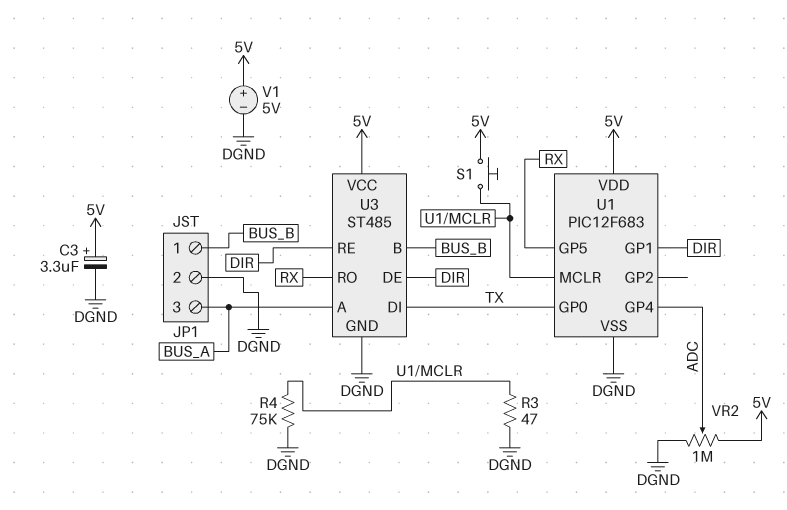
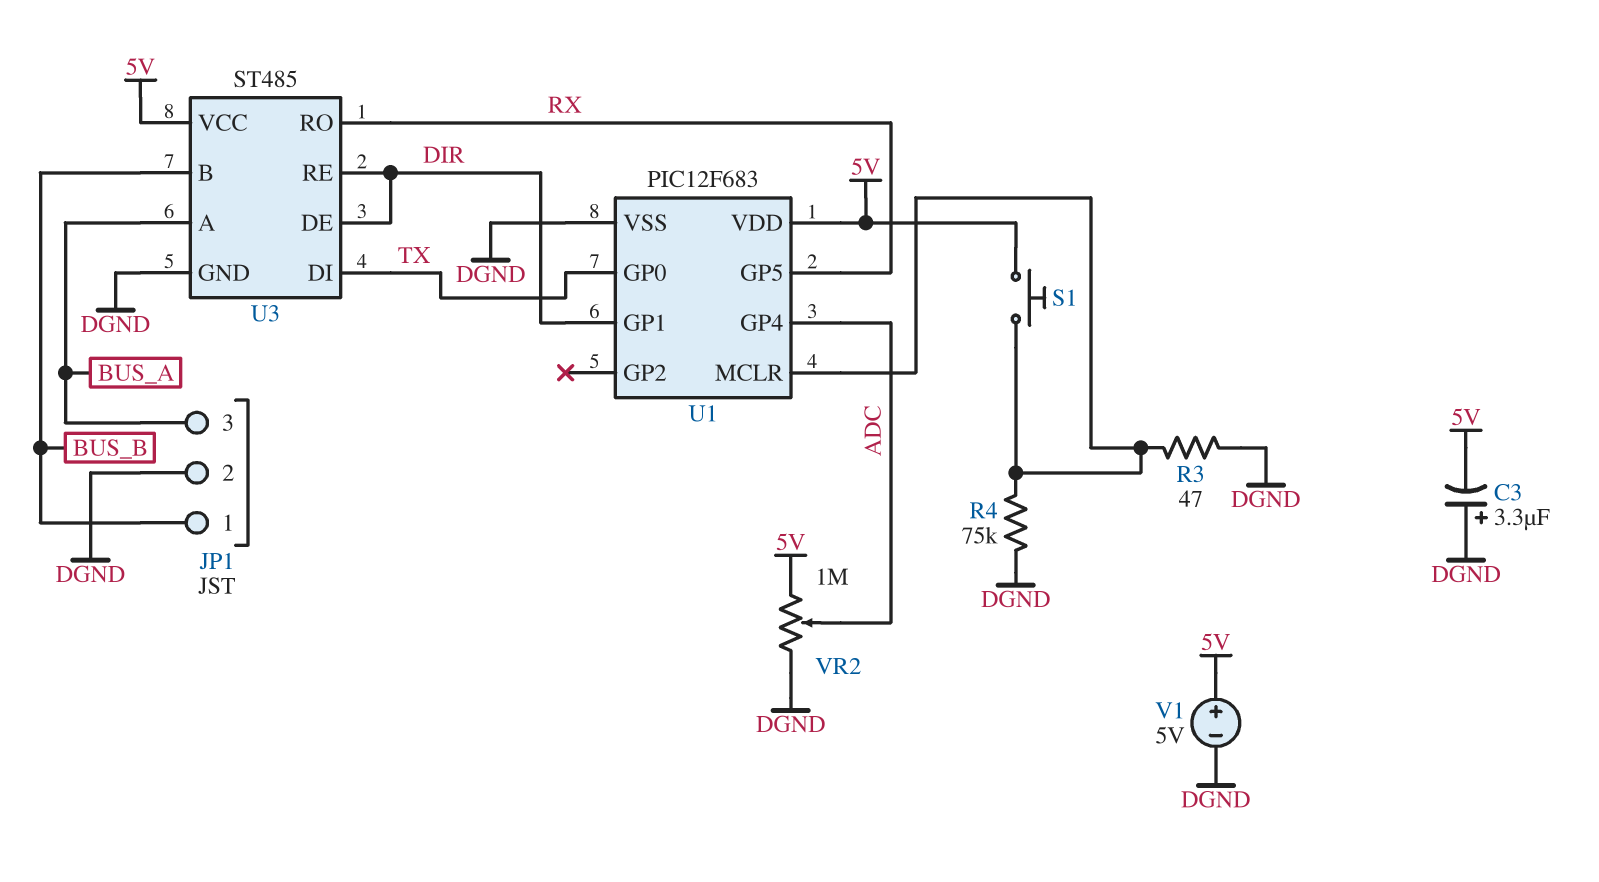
C3: 3.3uF (plus 5V, minus DGND) -> 3.3uF (plus DGND, minus 5V)

